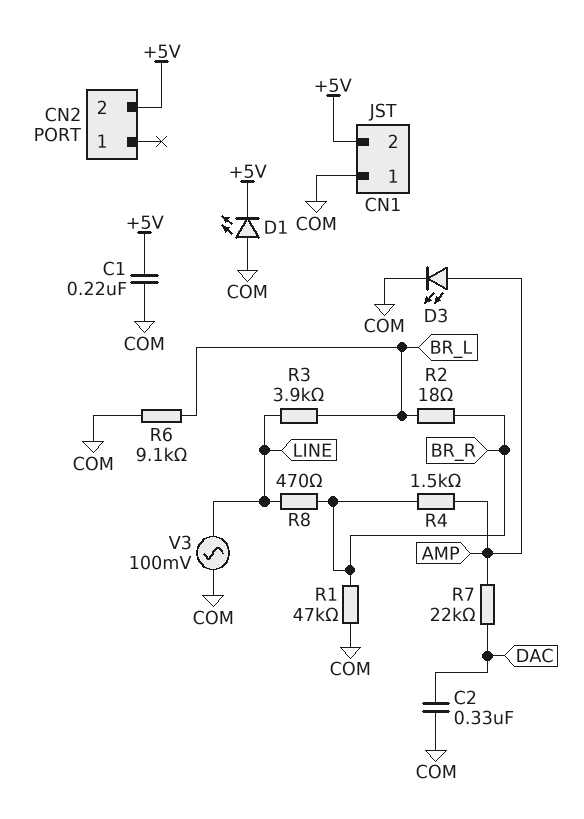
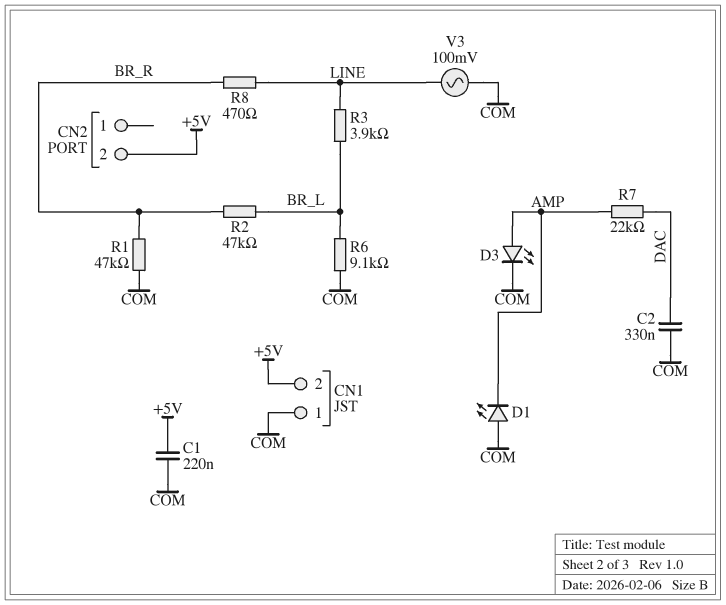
D1: LED (A COM, K +5V) -> LED (A COM, K AMP)
R2: 18 (BR_L, BR_R) -> 47k (BR_L, BR_R)
R4: 1.5k (AMP, BR_R) -> none

